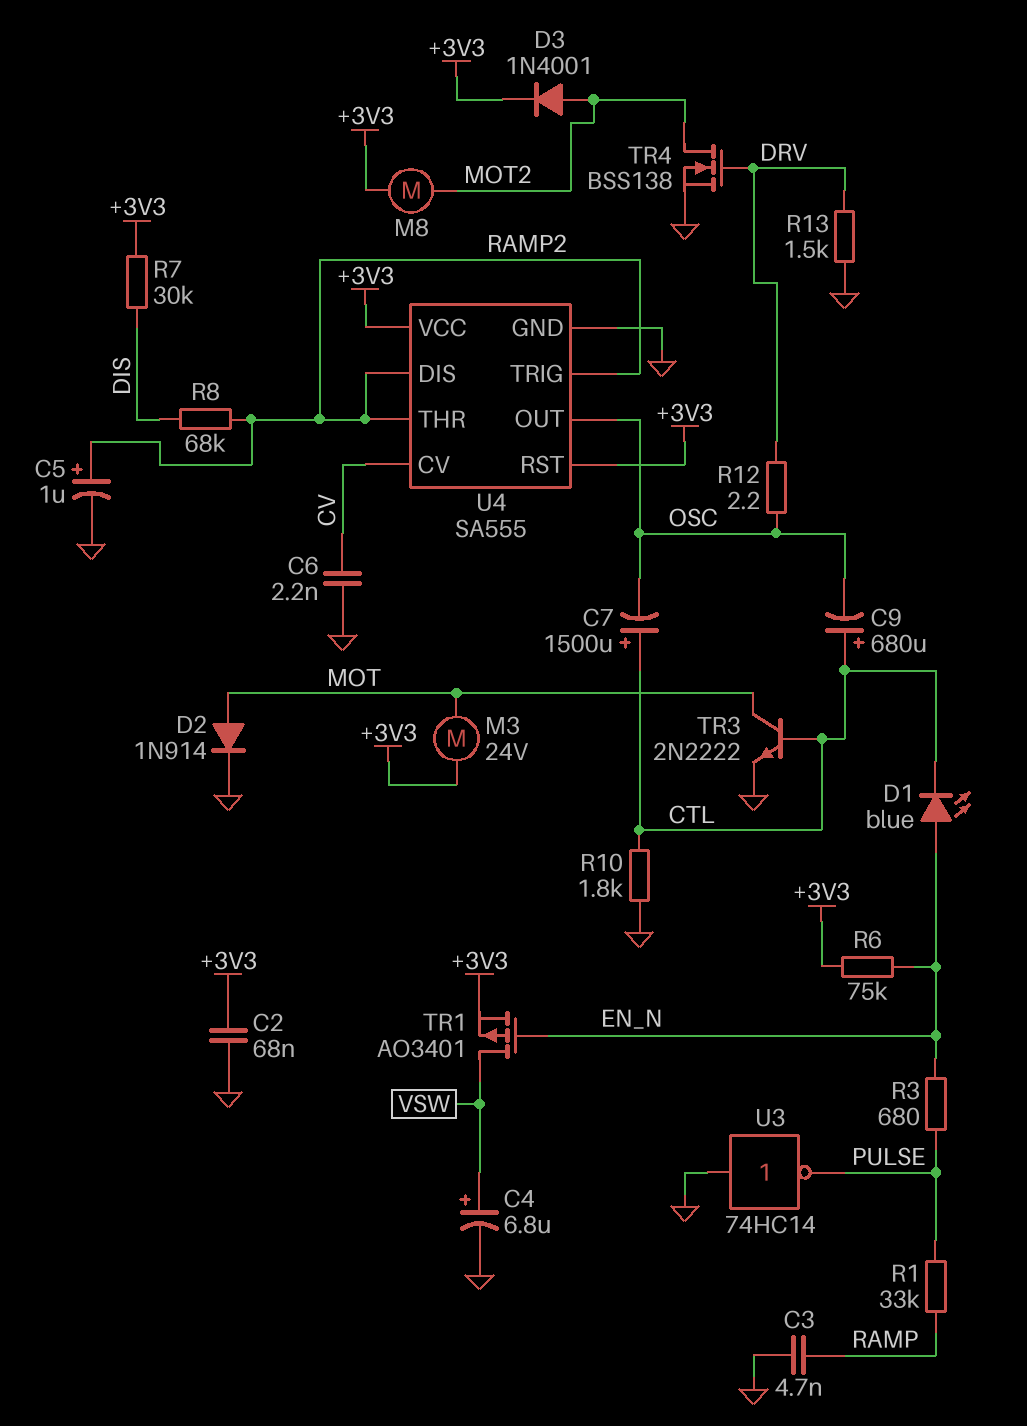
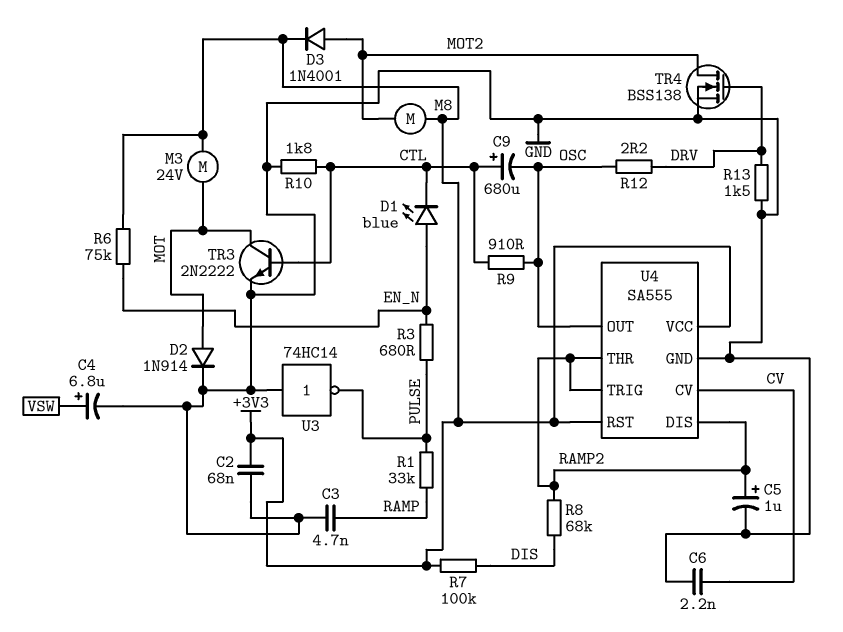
C7: 1500uF (plus CTL, minus OSC) -> none
R7: 30k (+3V3, DIS) -> 100k (+3V3, DIS)
R9: none -> 910 (CTL, OSC)
TR1: PMOS AO3401 (G EN_N, D VSW, S +3V3) -> none

